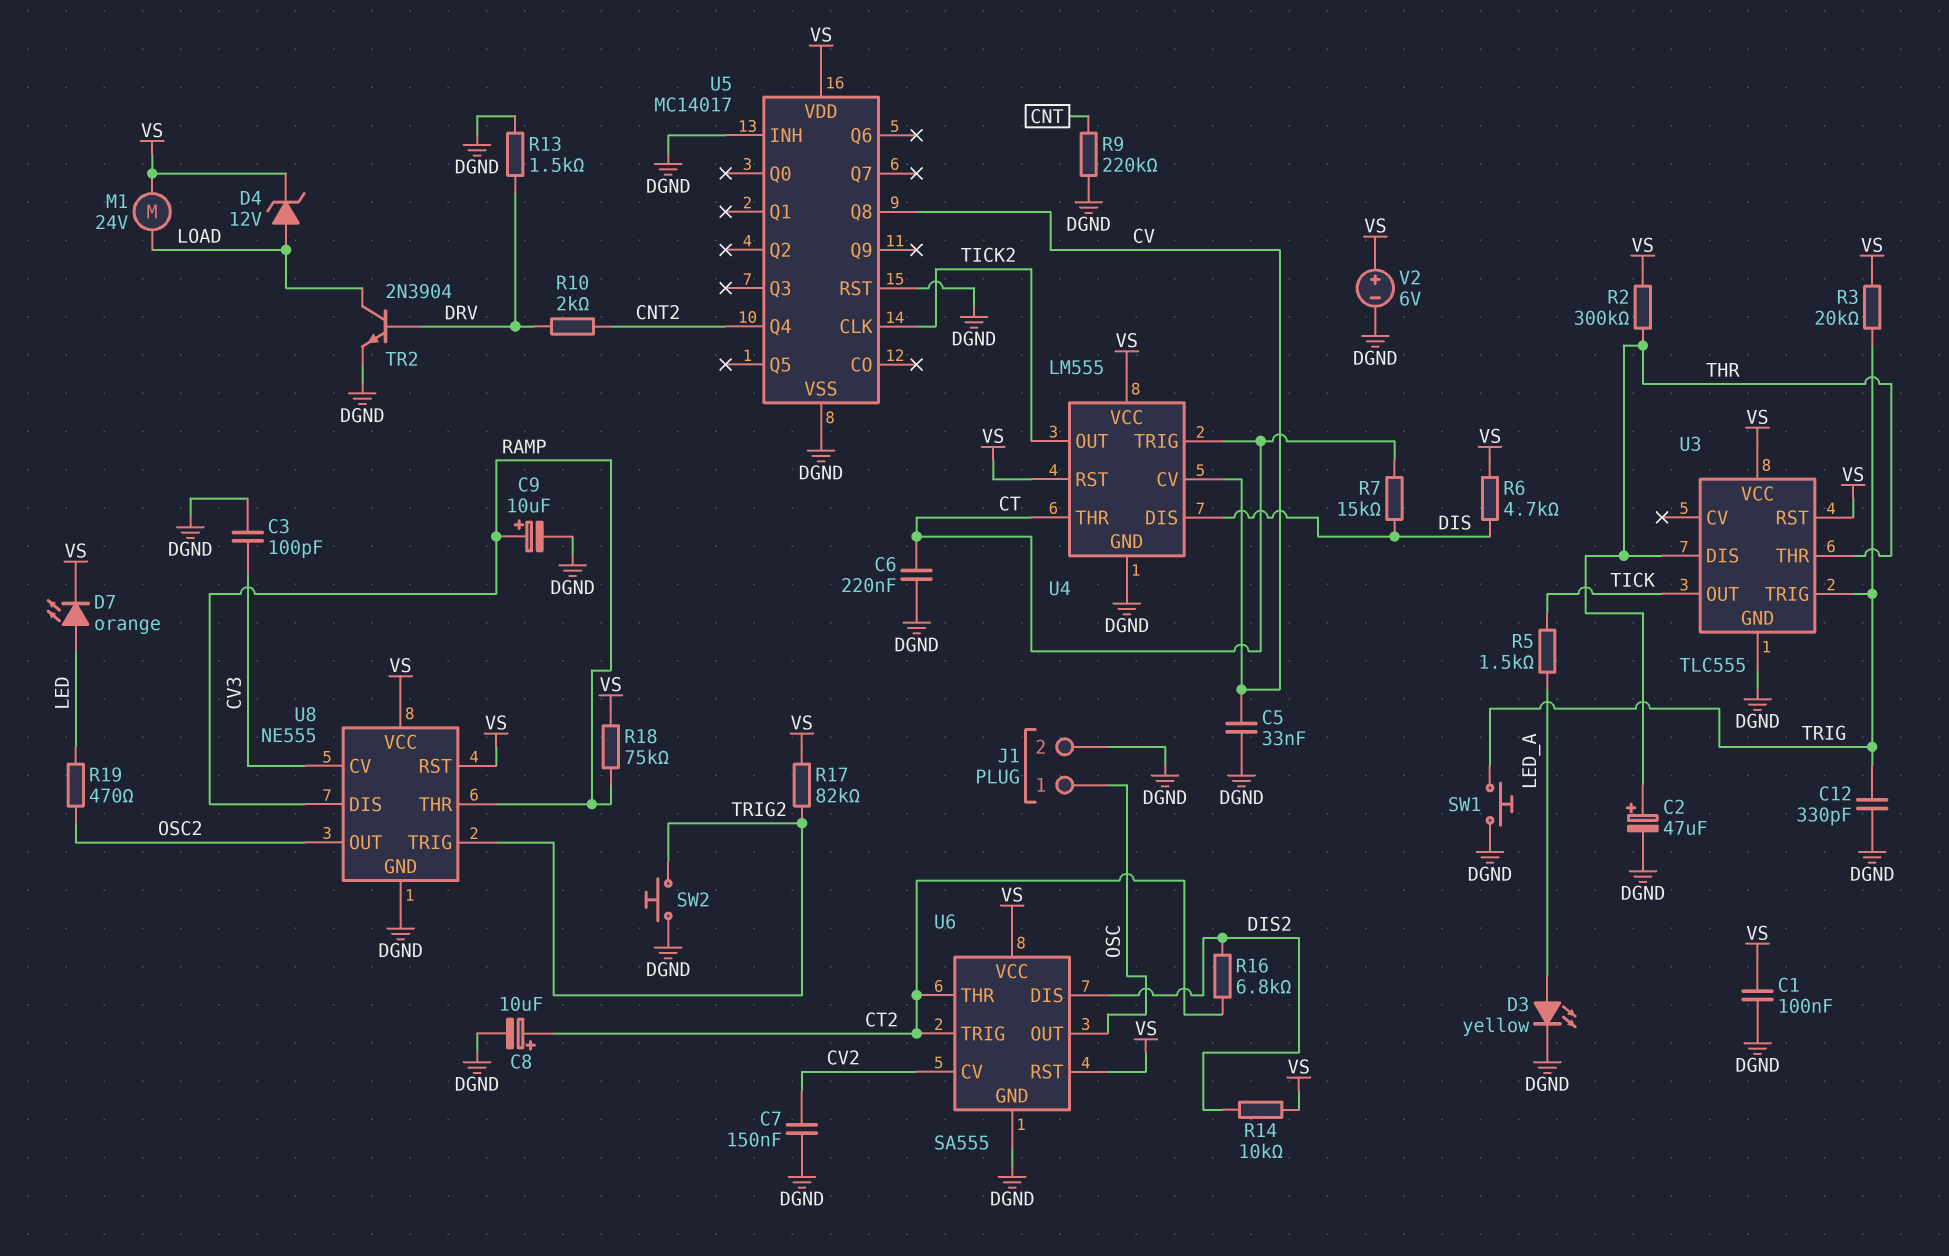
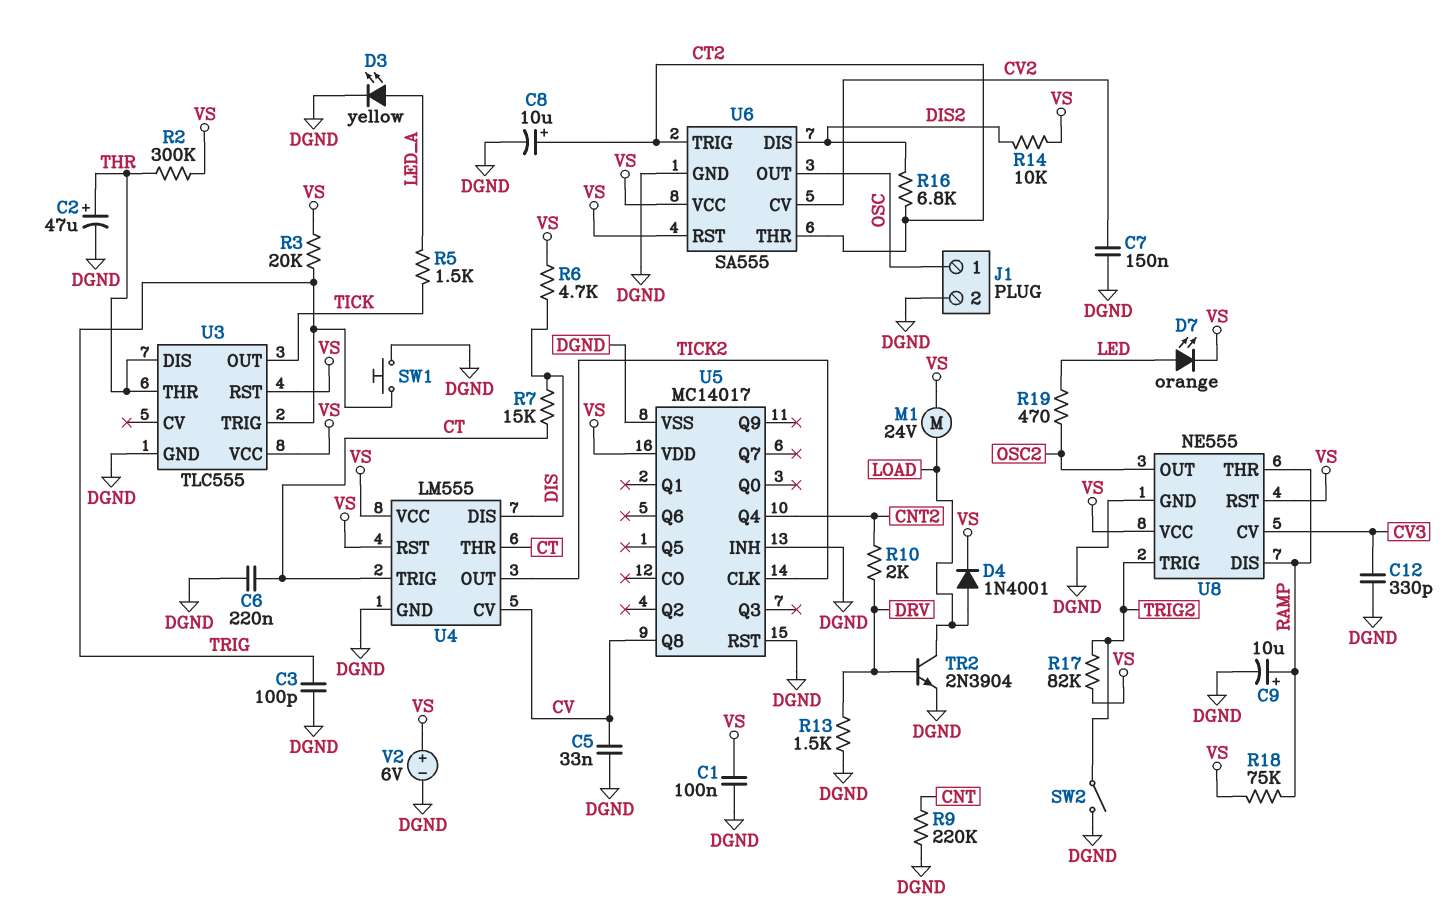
C3: 100pF (CV3, DGND) -> 100pF (DGND, TRIG)
C12: 330pF (DGND, TRIG) -> 330pF (CV3, DGND)
D4: zener 12V (A LOAD, K VS) -> diode 1N4001 (A LOAD, K VS)
SW2: button (DGND, TRIG2) -> switch (DGND, TRIG2)

